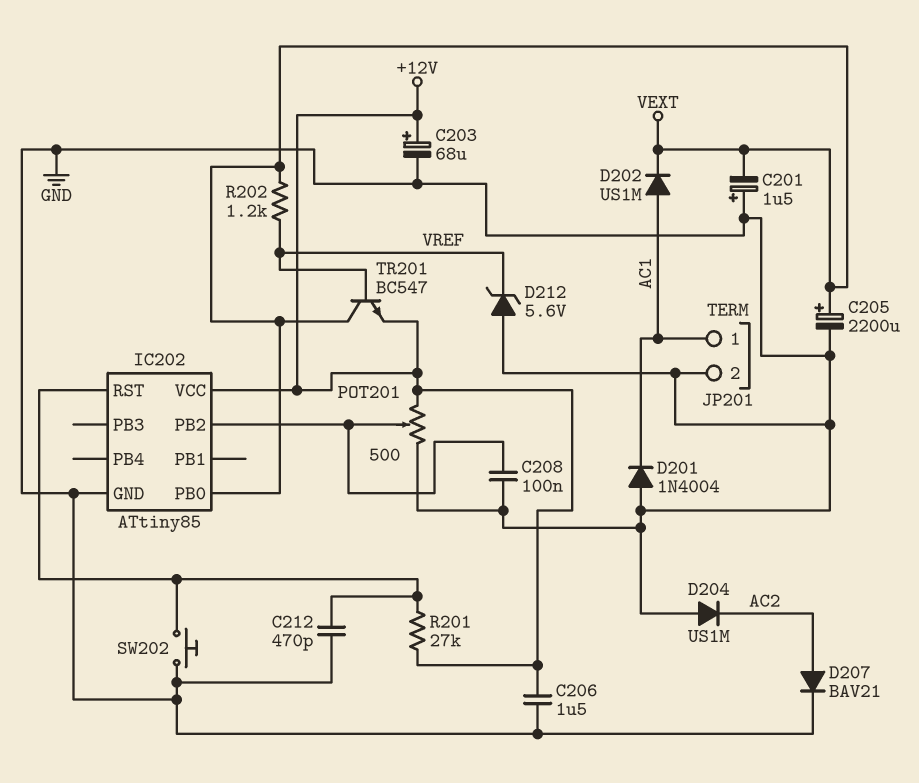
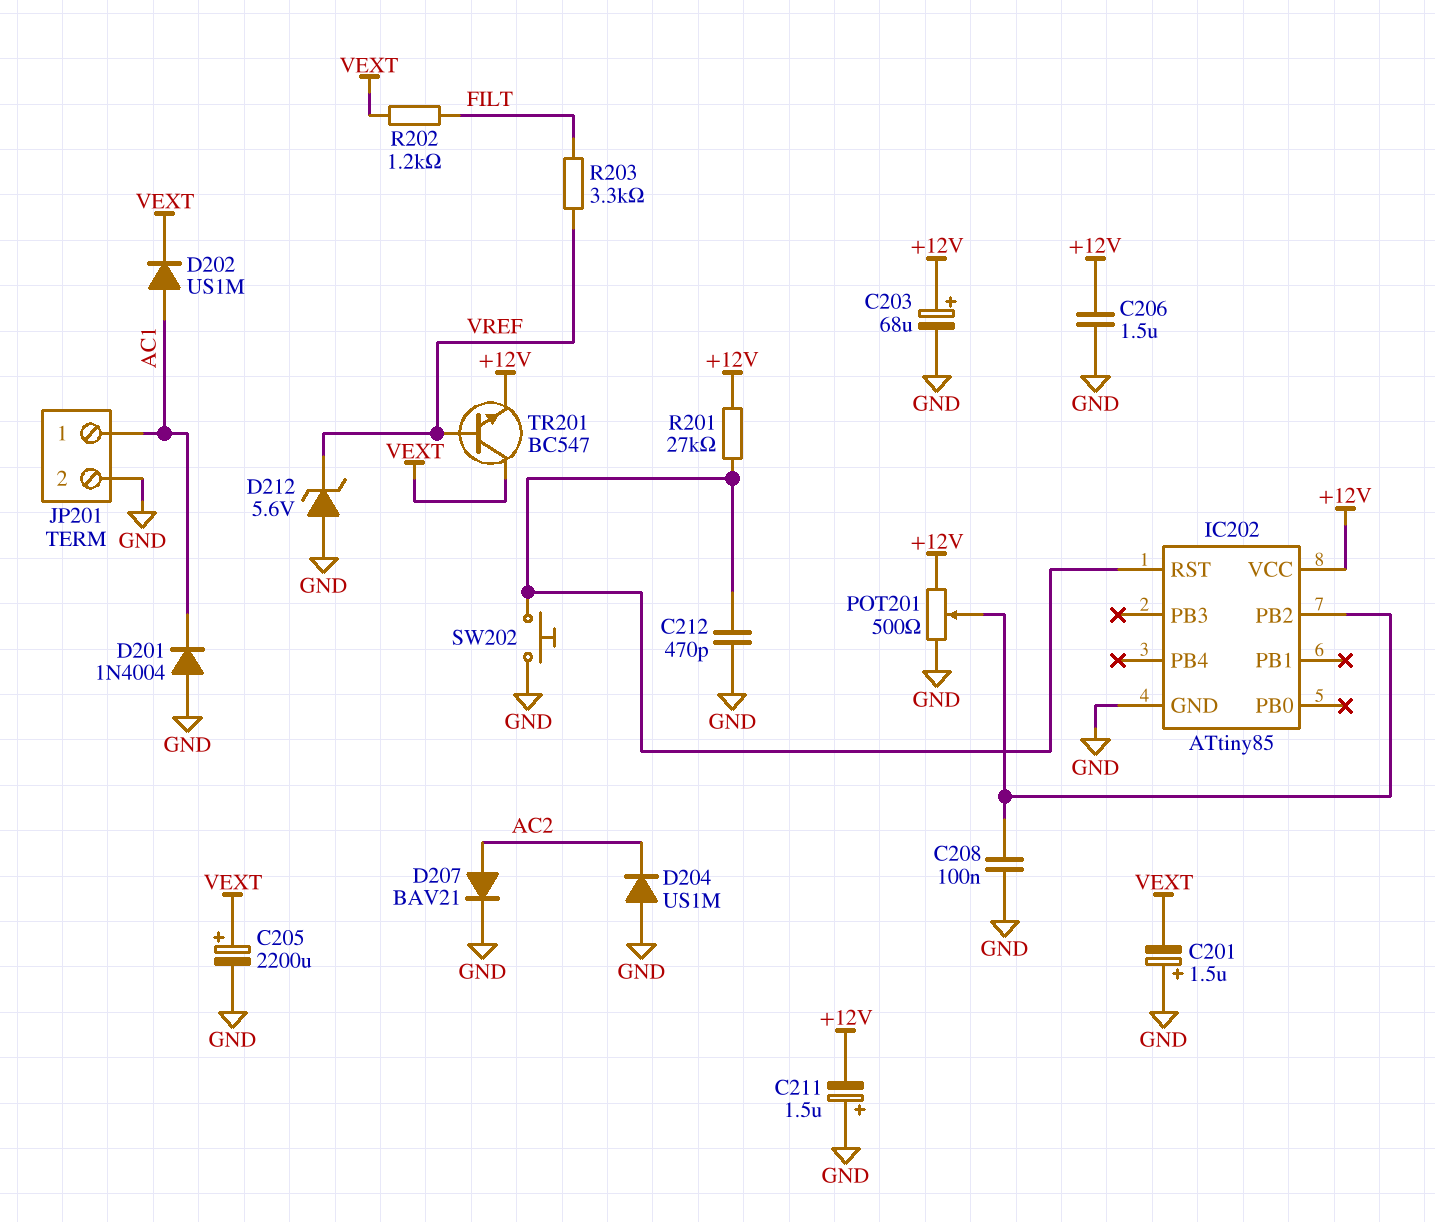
C211: none -> 1.5uF (plus GND, minus +12V)
IC202 pin PB0: VEXT -> none
R202: 1.2k (VEXT, VREF) -> 1.2k (FILT, VEXT)
R203: none -> 3.3k (FILT, VREF)

